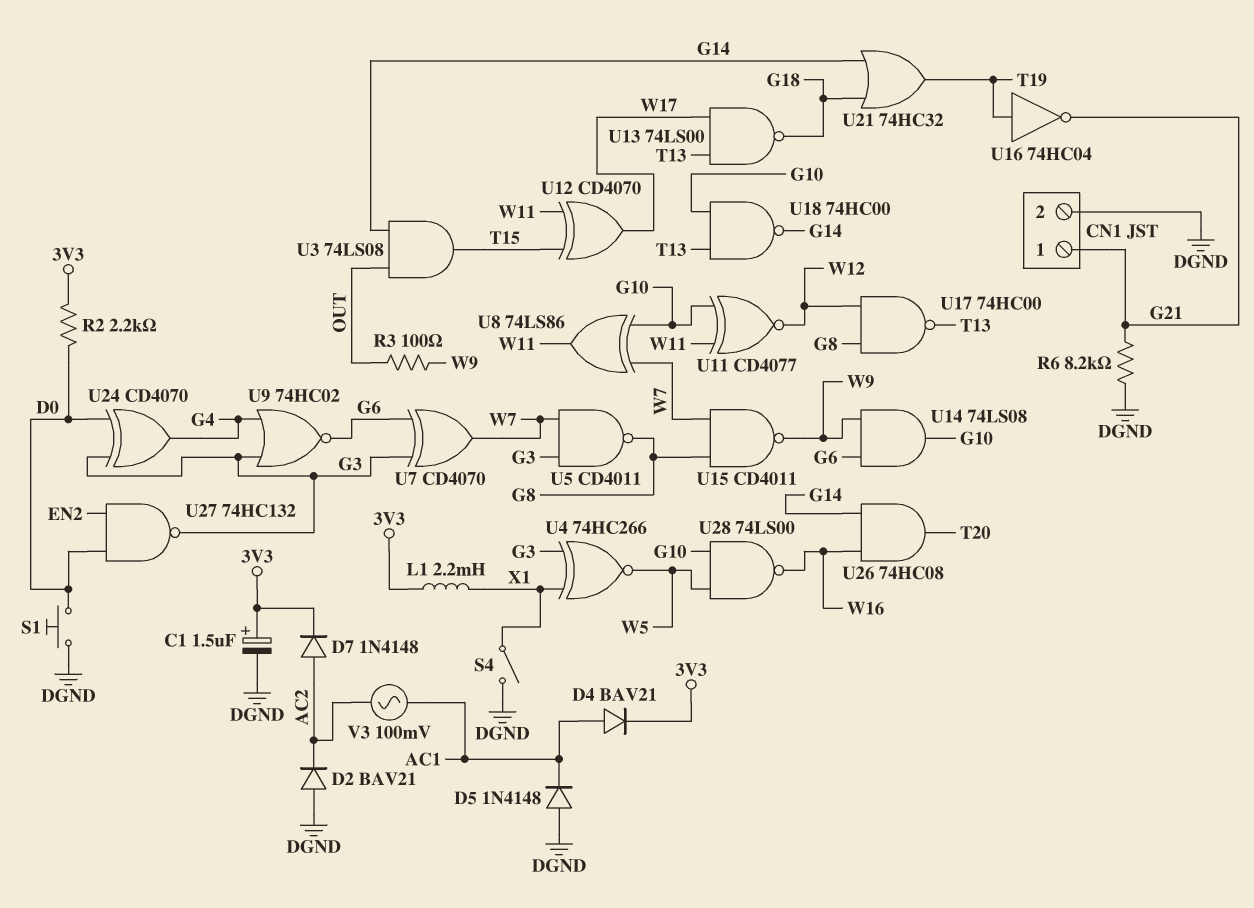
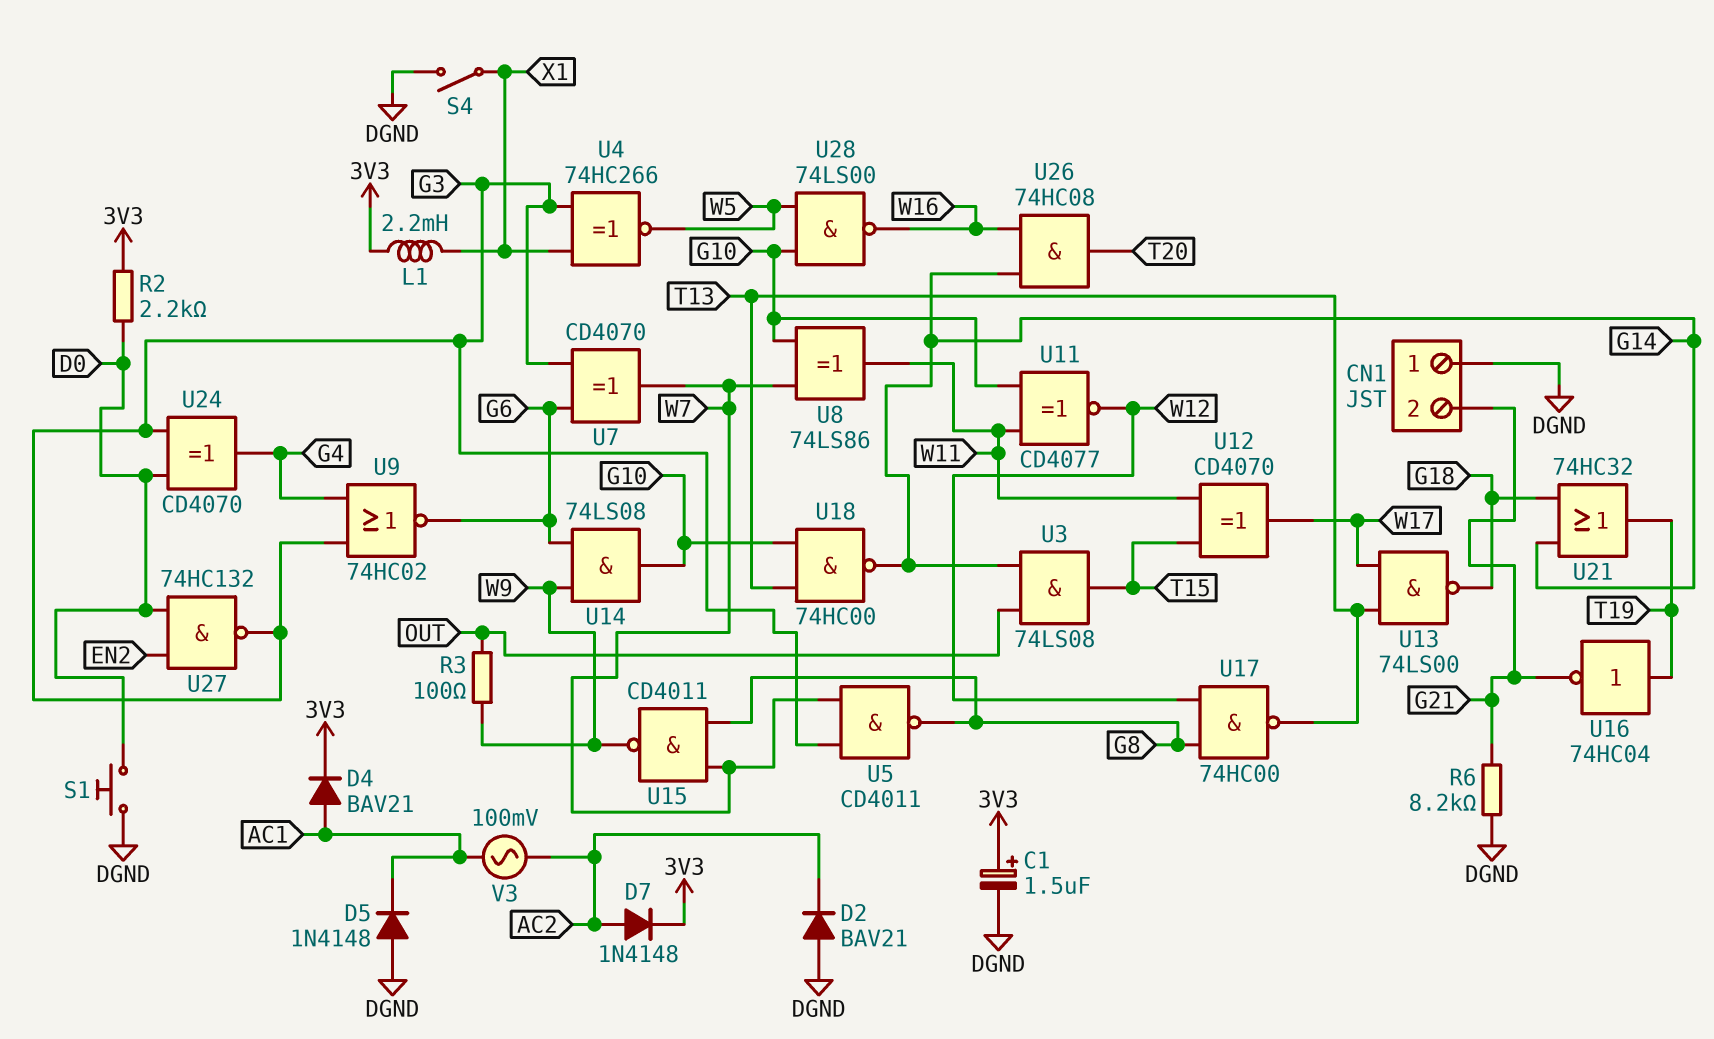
CN1 pin 1: G21 -> DGND
CN1 pin 2: DGND -> G21

